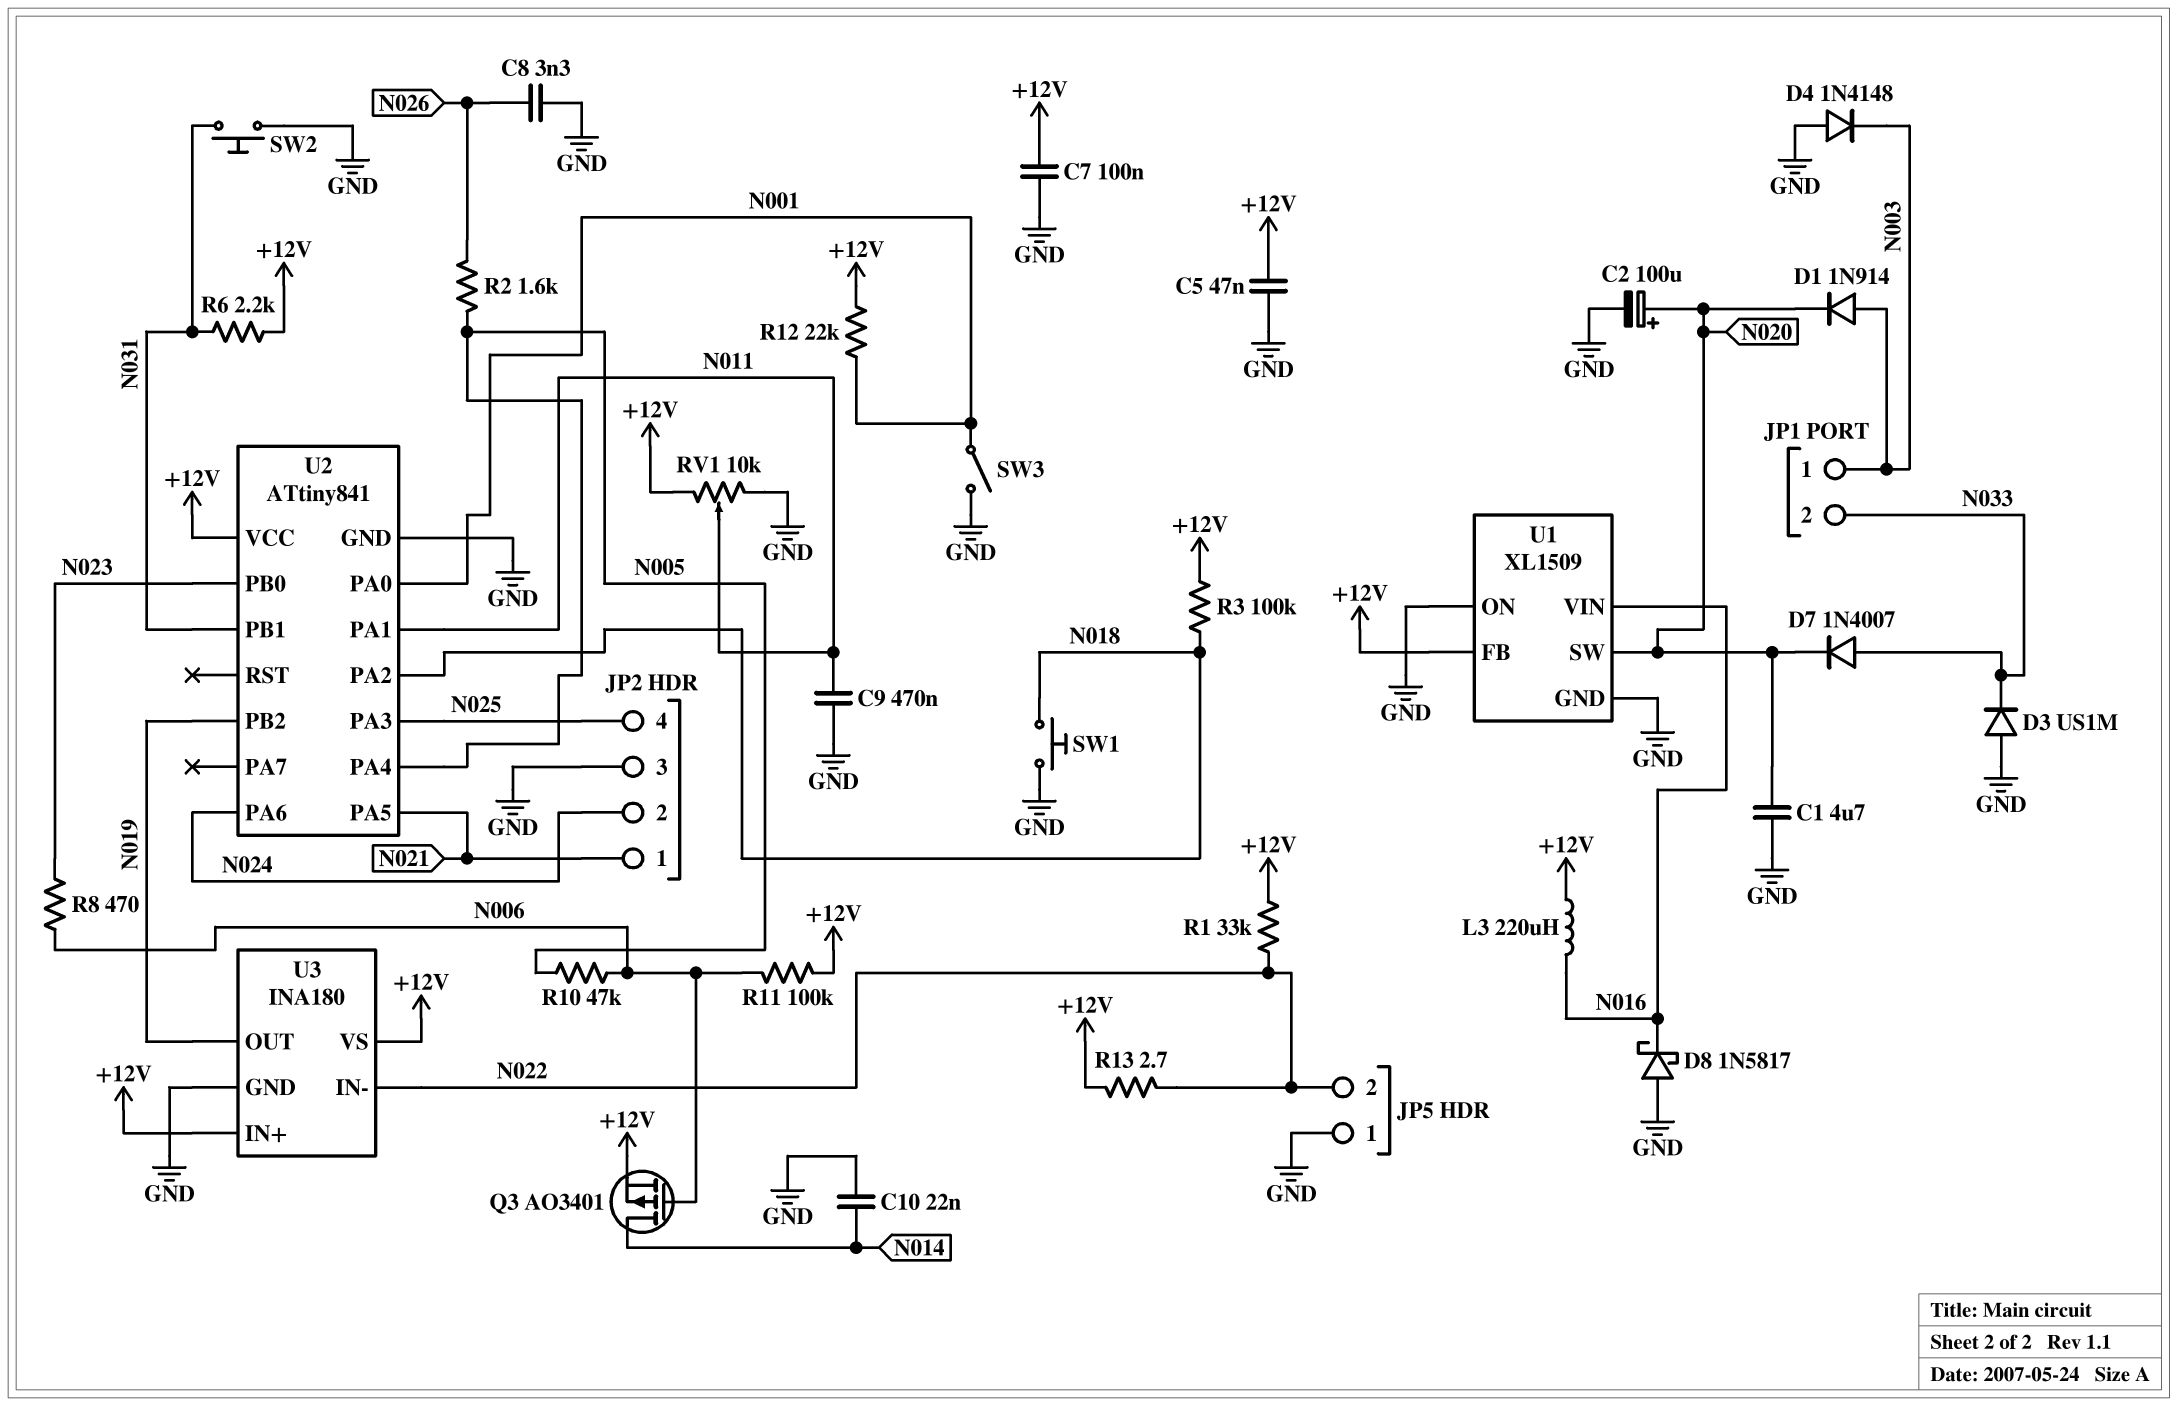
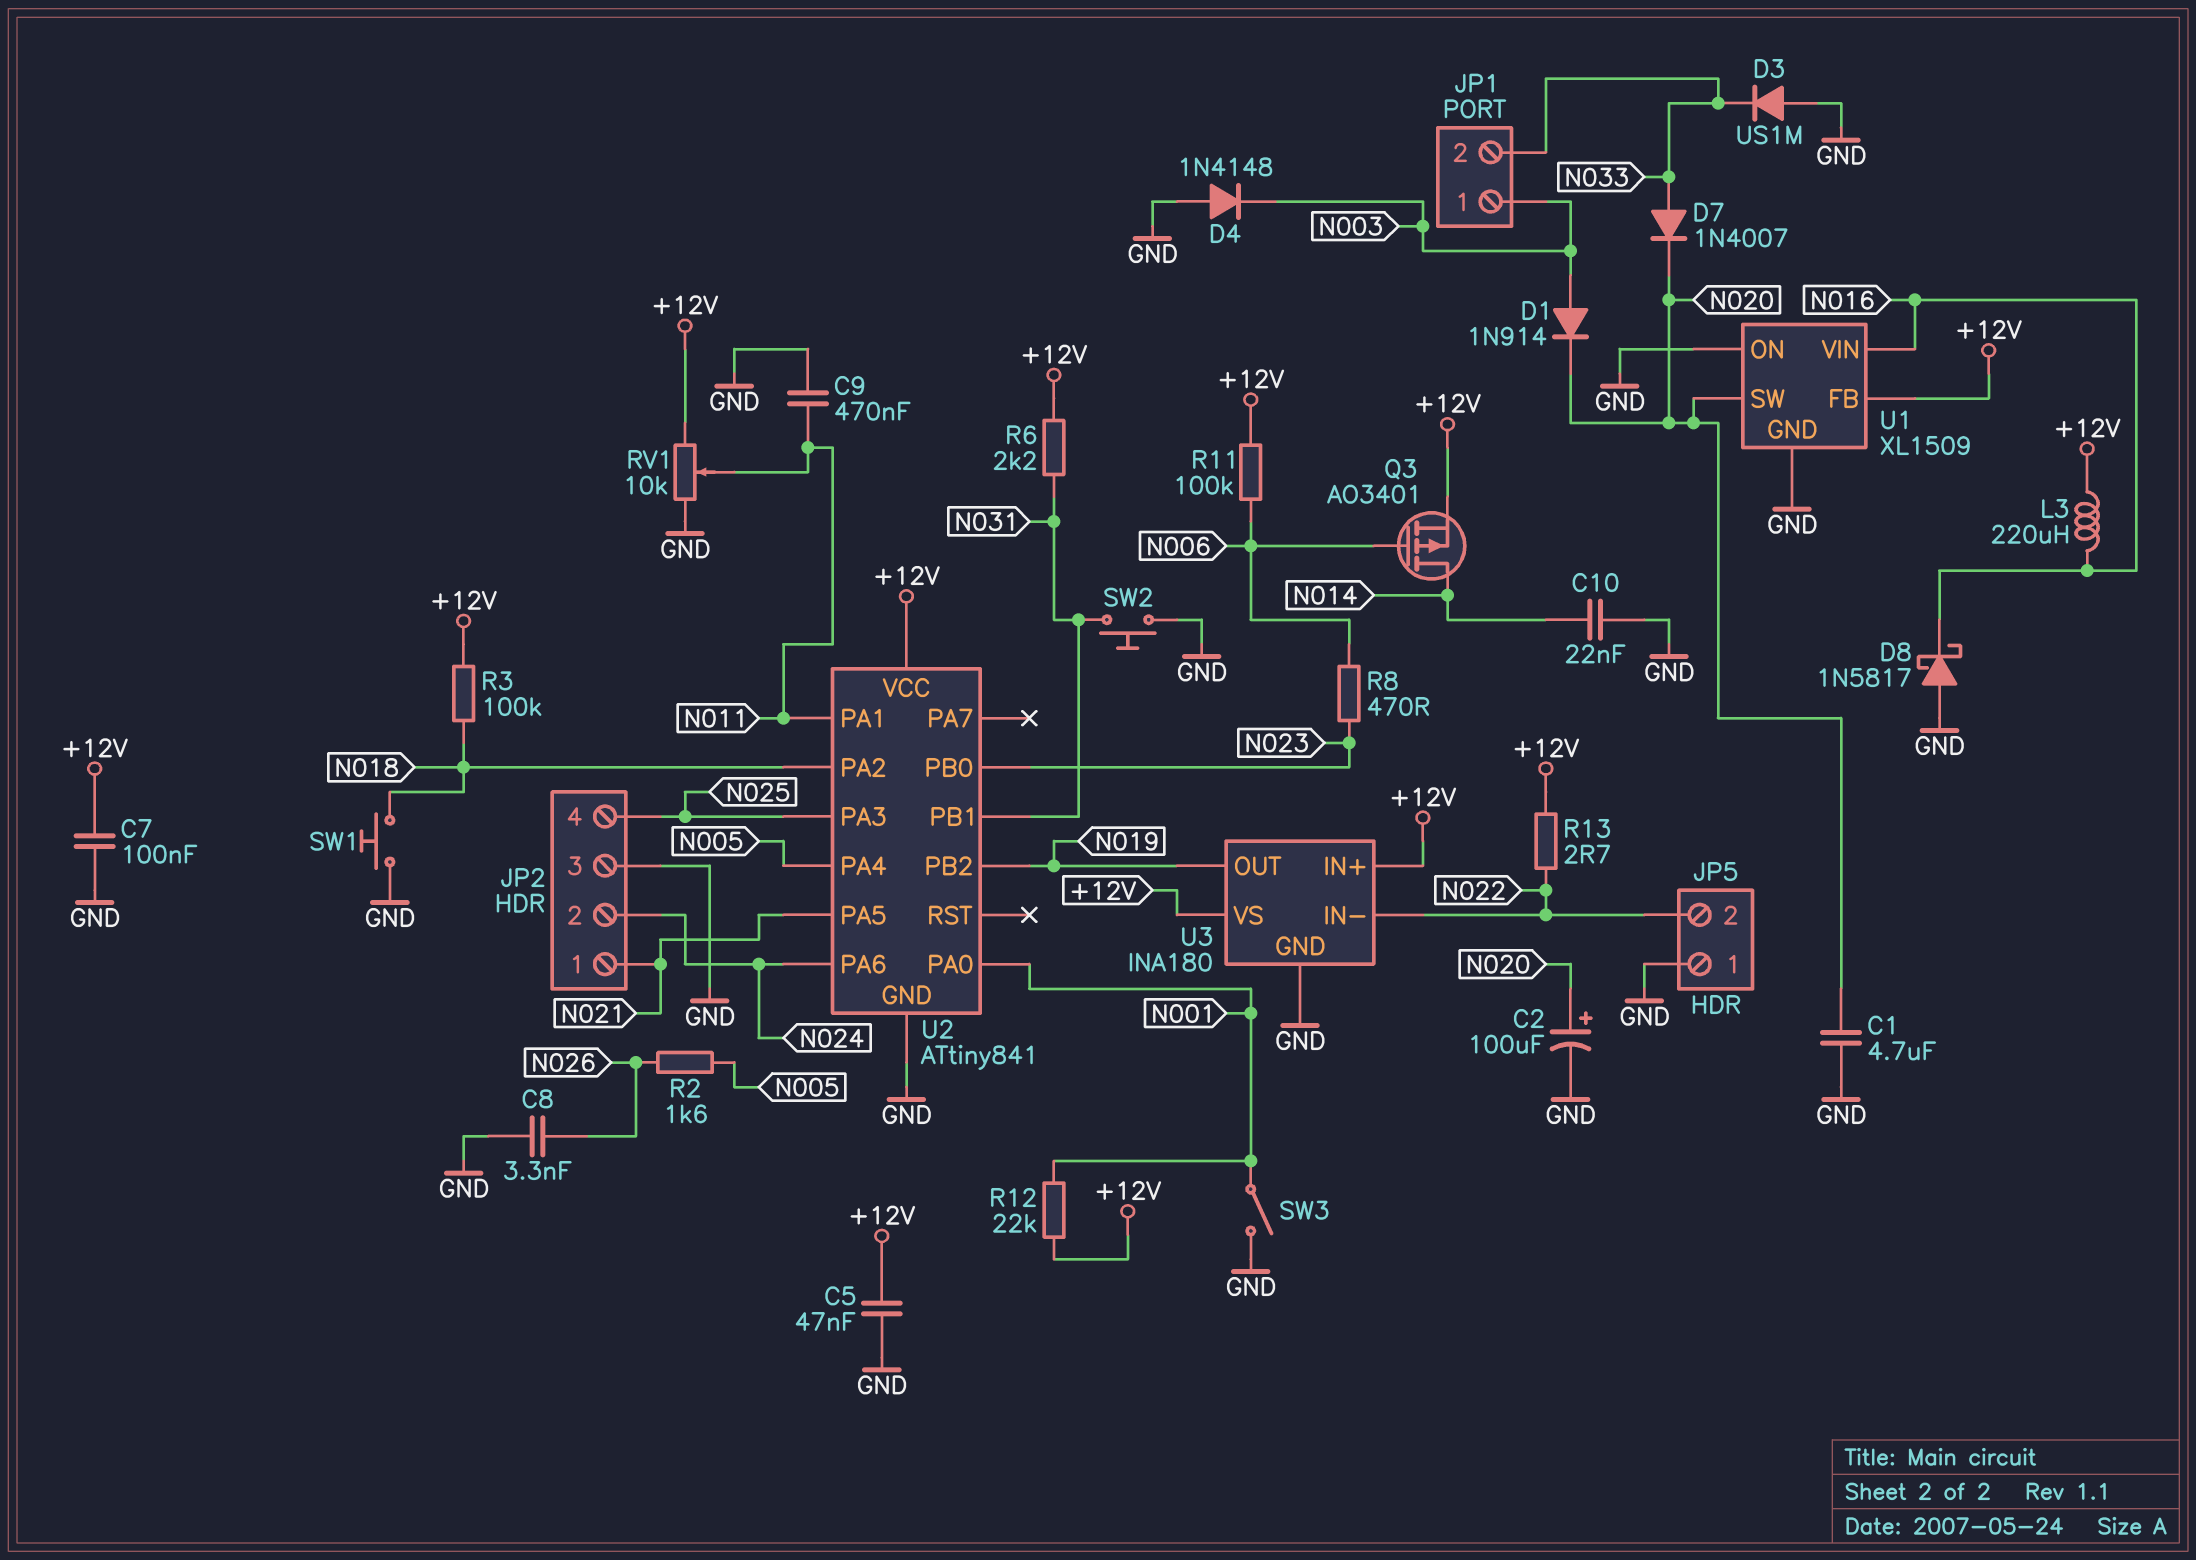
R1: 33k (+12V, N022) -> none
R10: 47k (N005, N006) -> none

